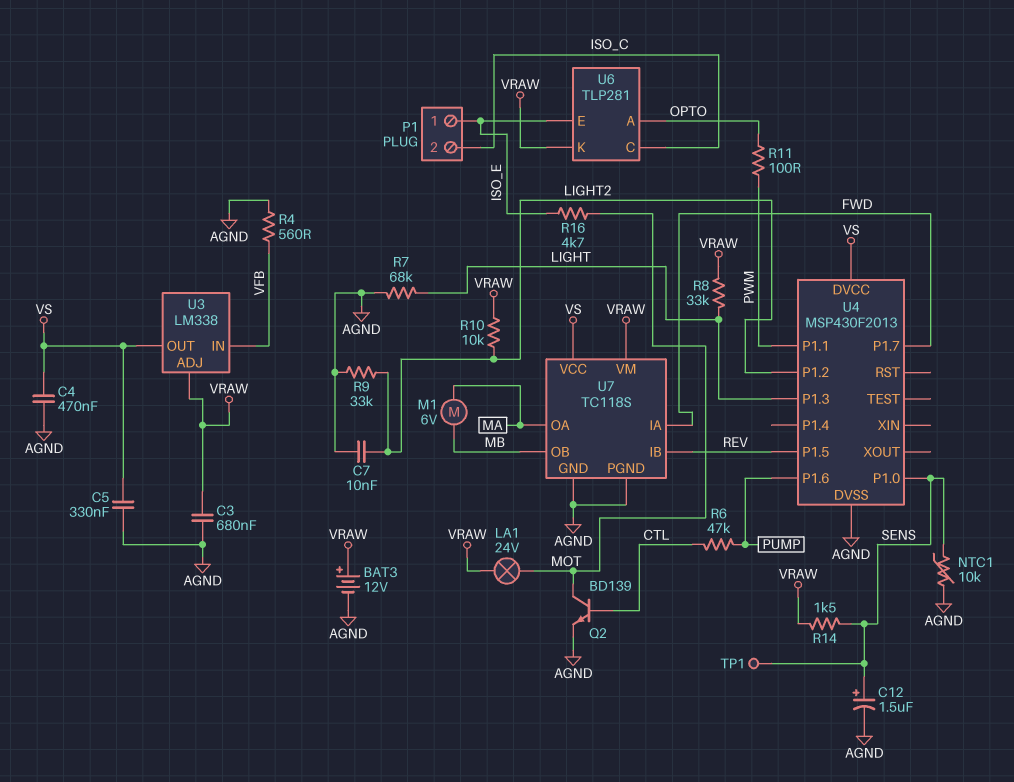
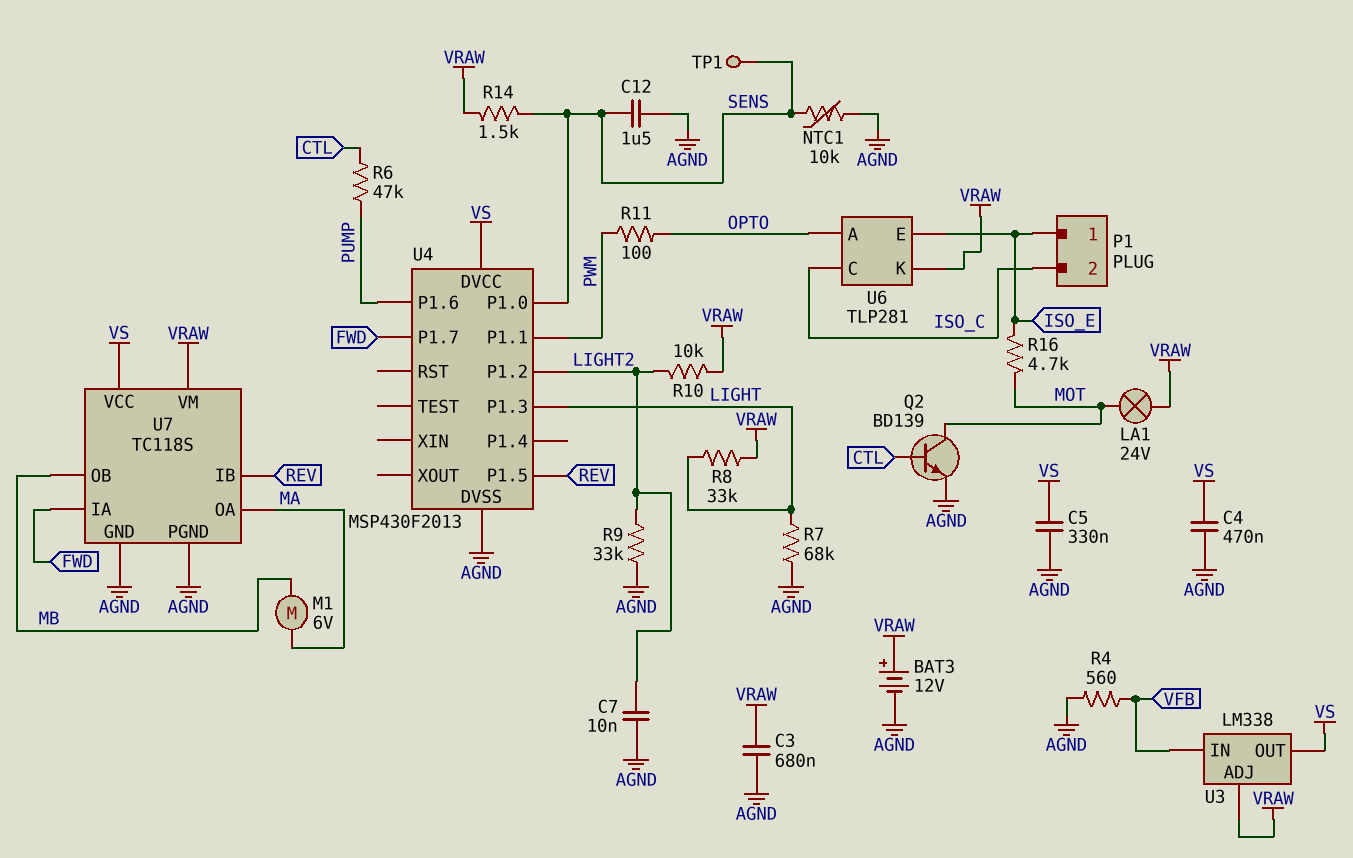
C12: 1.5uF (plus SENS, minus AGND) -> 1.5uF (AGND, SENS)

